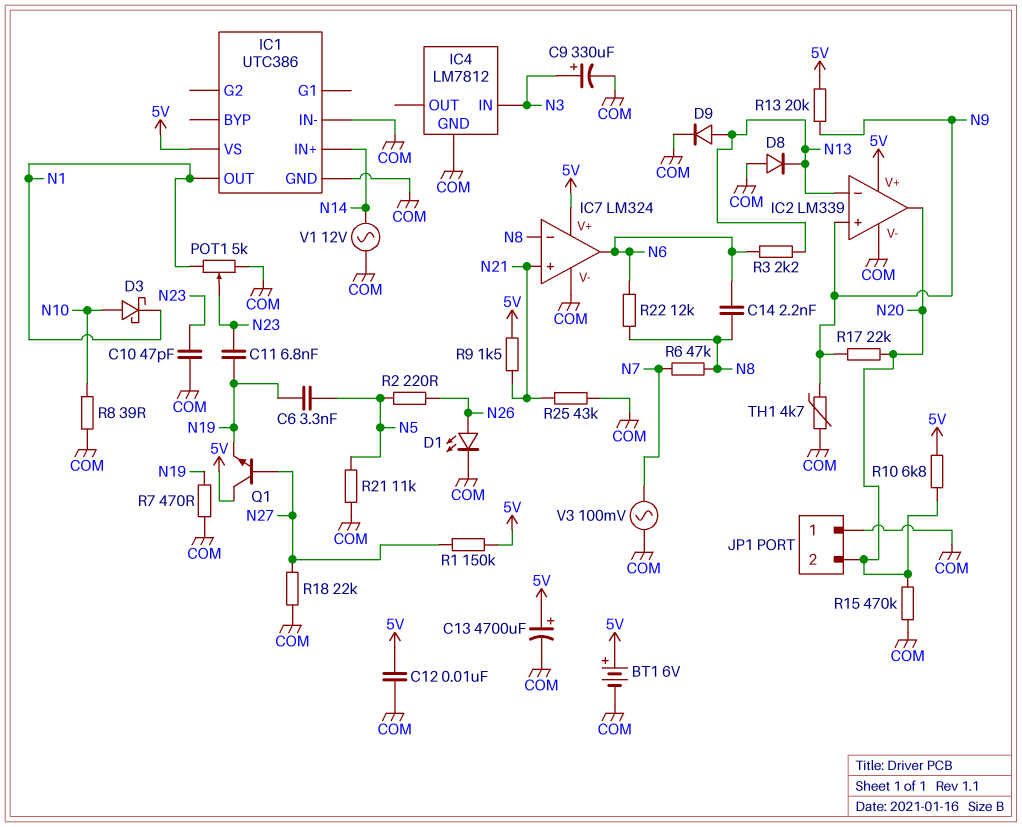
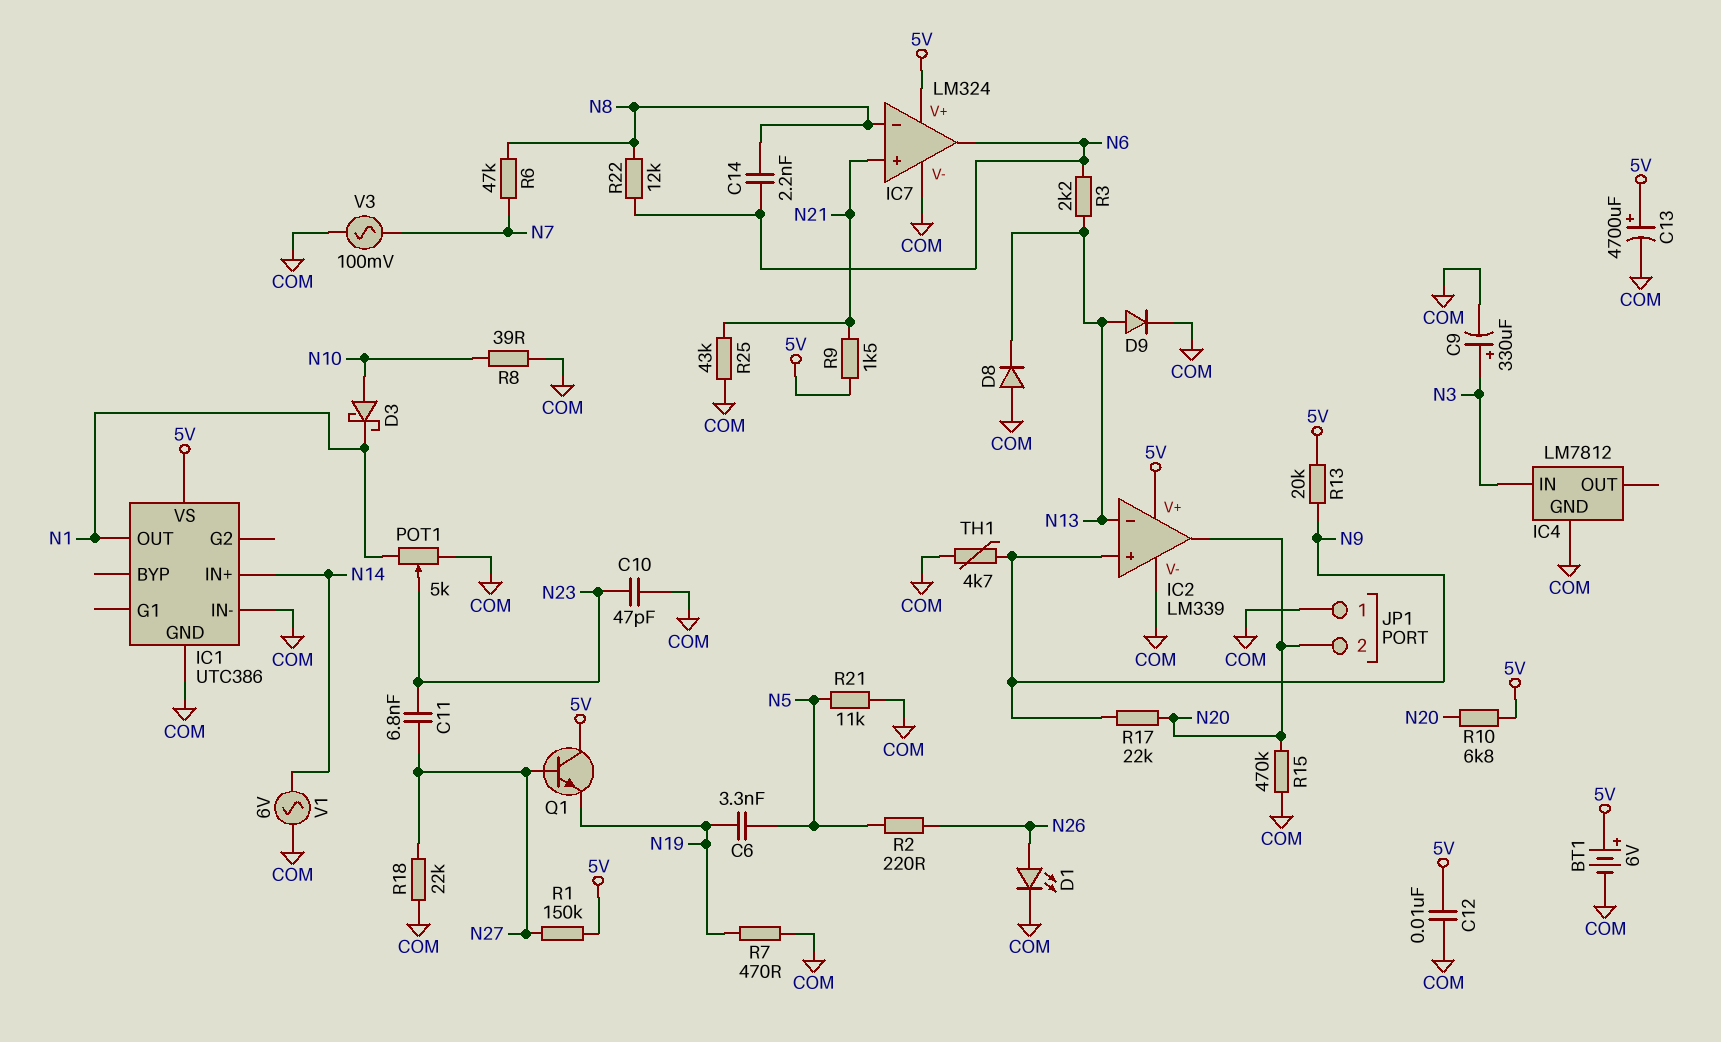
C11: 6.8nF (N19, N23) -> 6.8nF (N23, N27)
V1: AC 12V (COM, N14) -> AC 6V (COM, N14)

